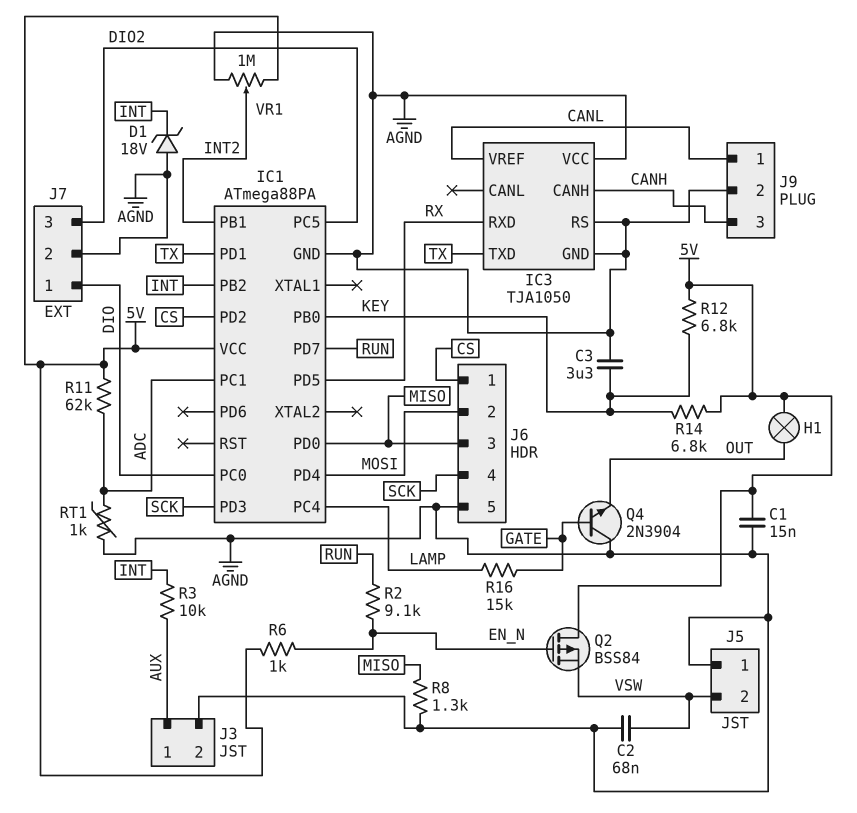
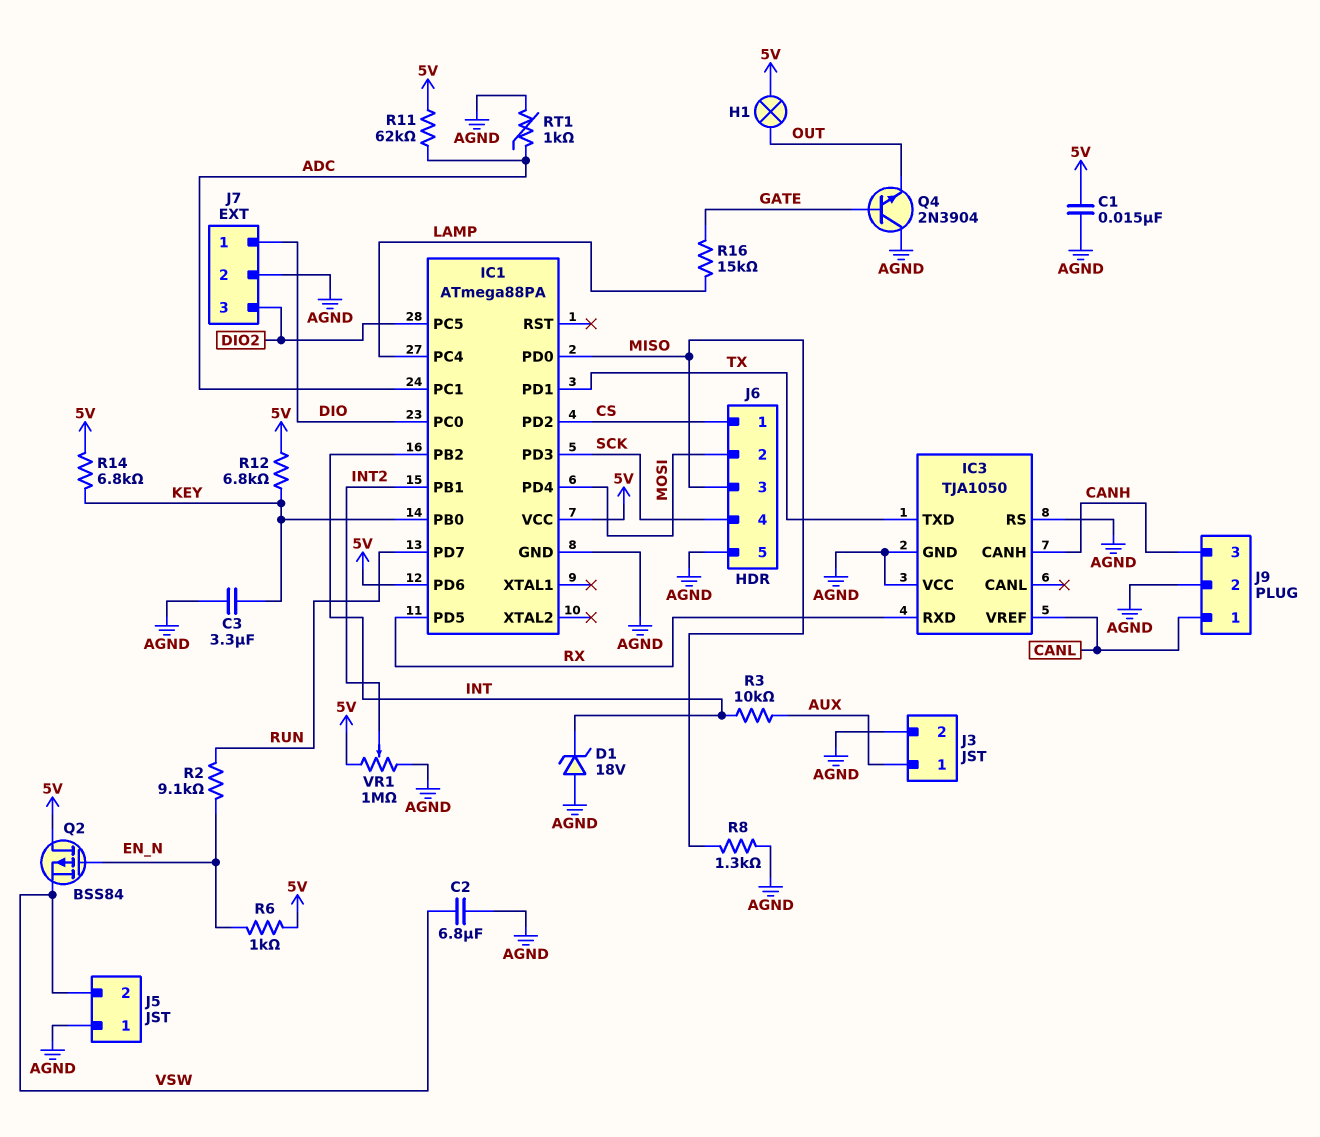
C2: 68nF (AGND, VSW) -> 6.8uF (AGND, VSW)
IC1 pin PD6: none -> 5V

